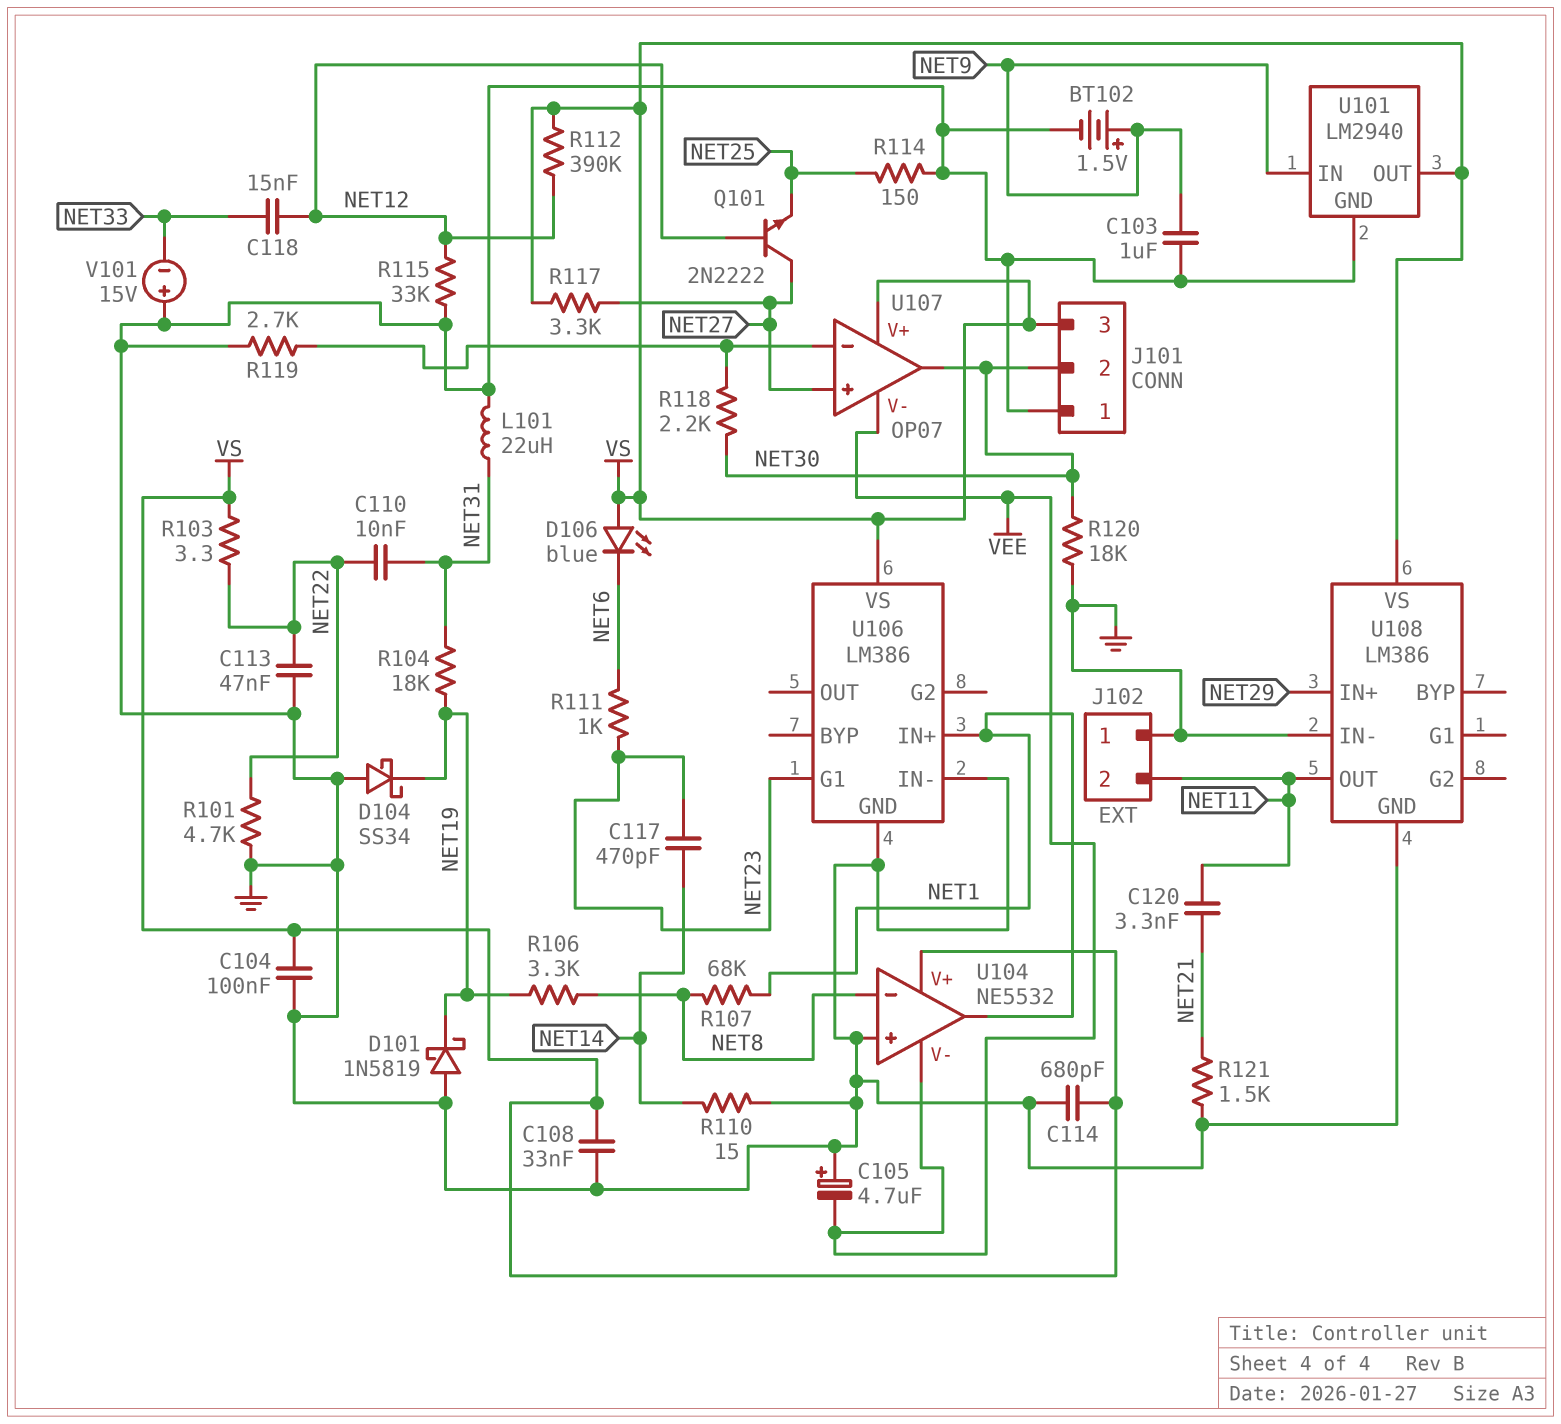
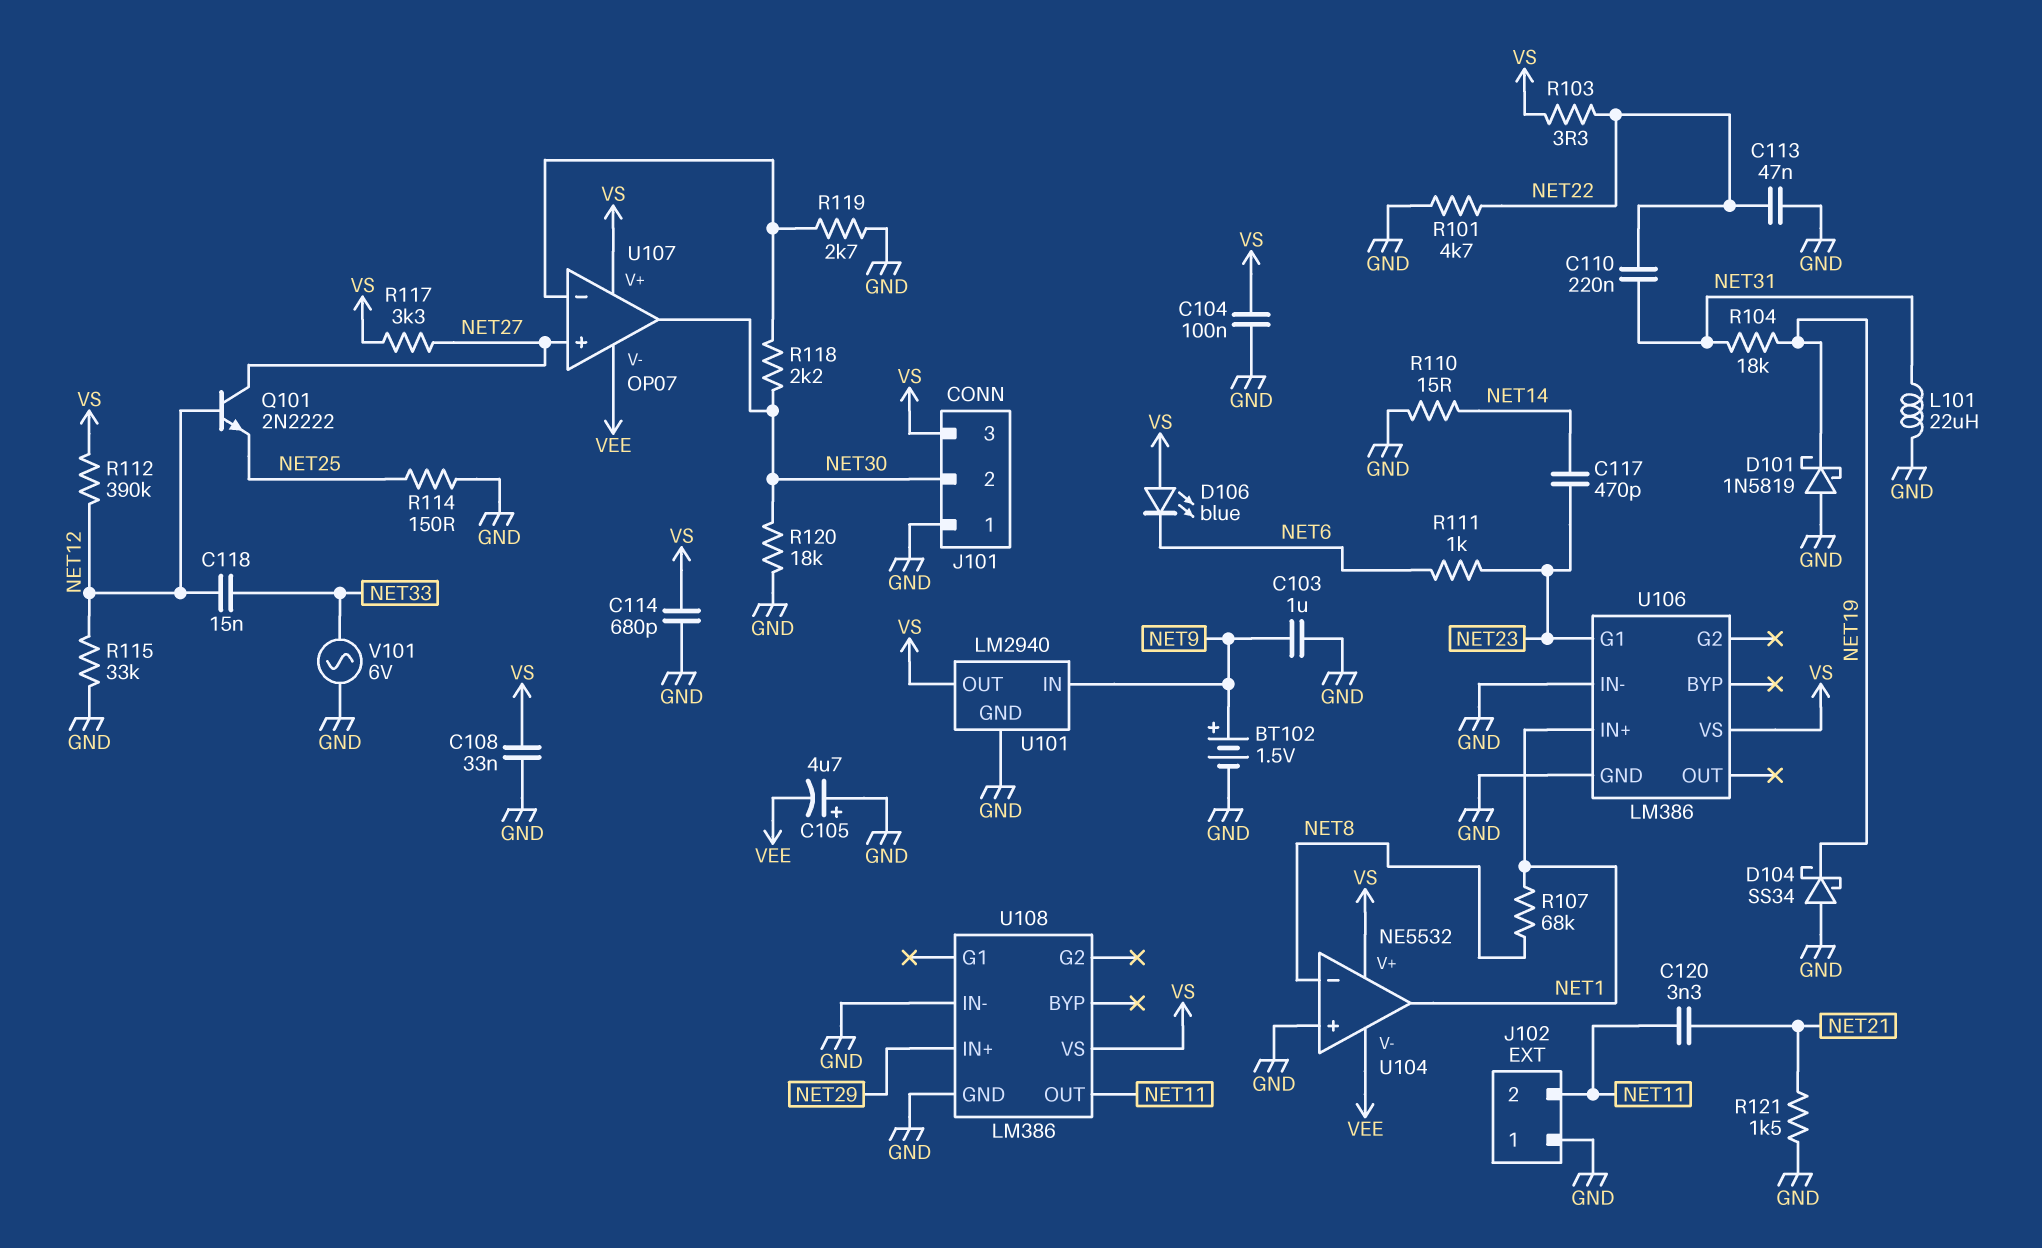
C110: 10nF (NET22, NET31) -> 220nF (NET22, NET31)
R106: 3.3k (NET8, NET19) -> none
V101: 15V (plus GND, minus NET33) -> AC 6V (GND, NET33)

